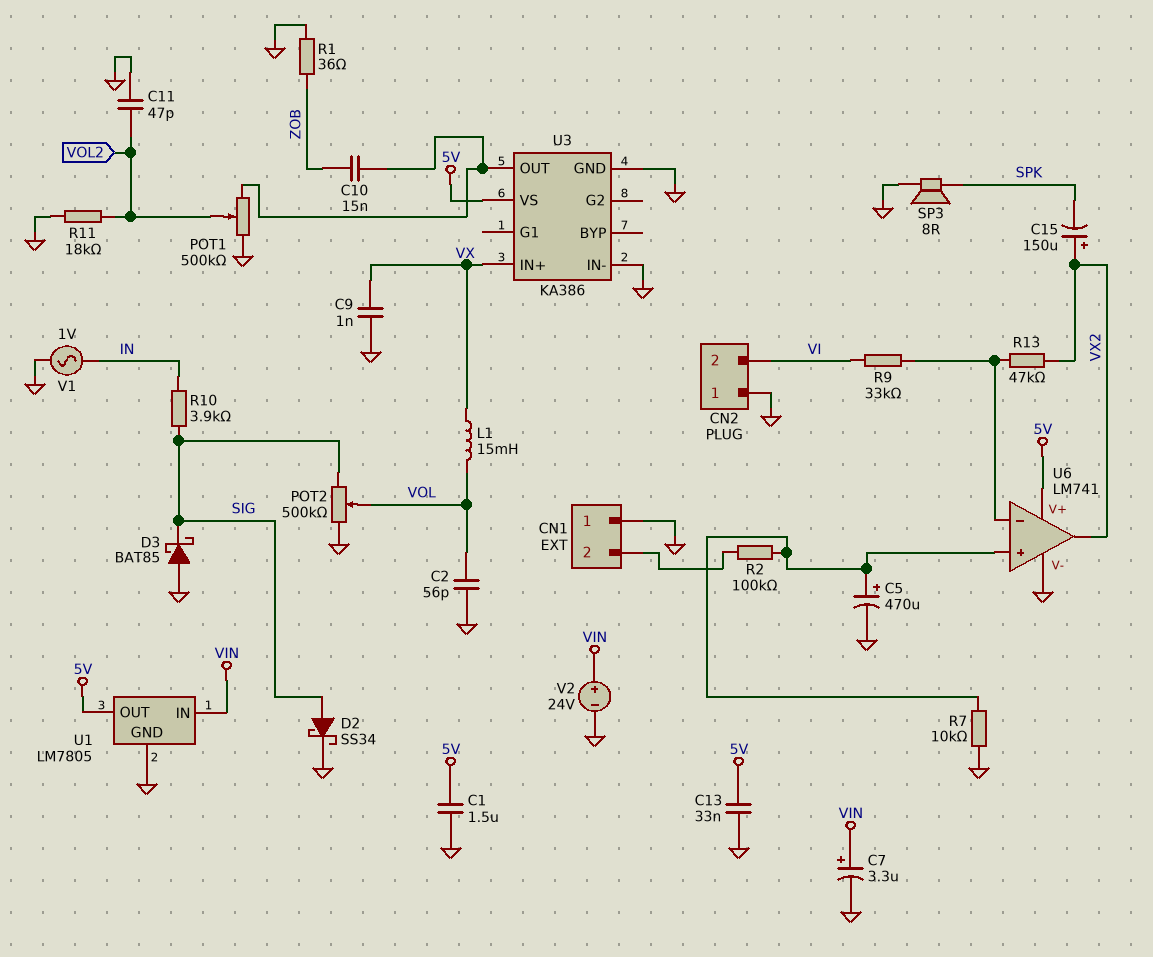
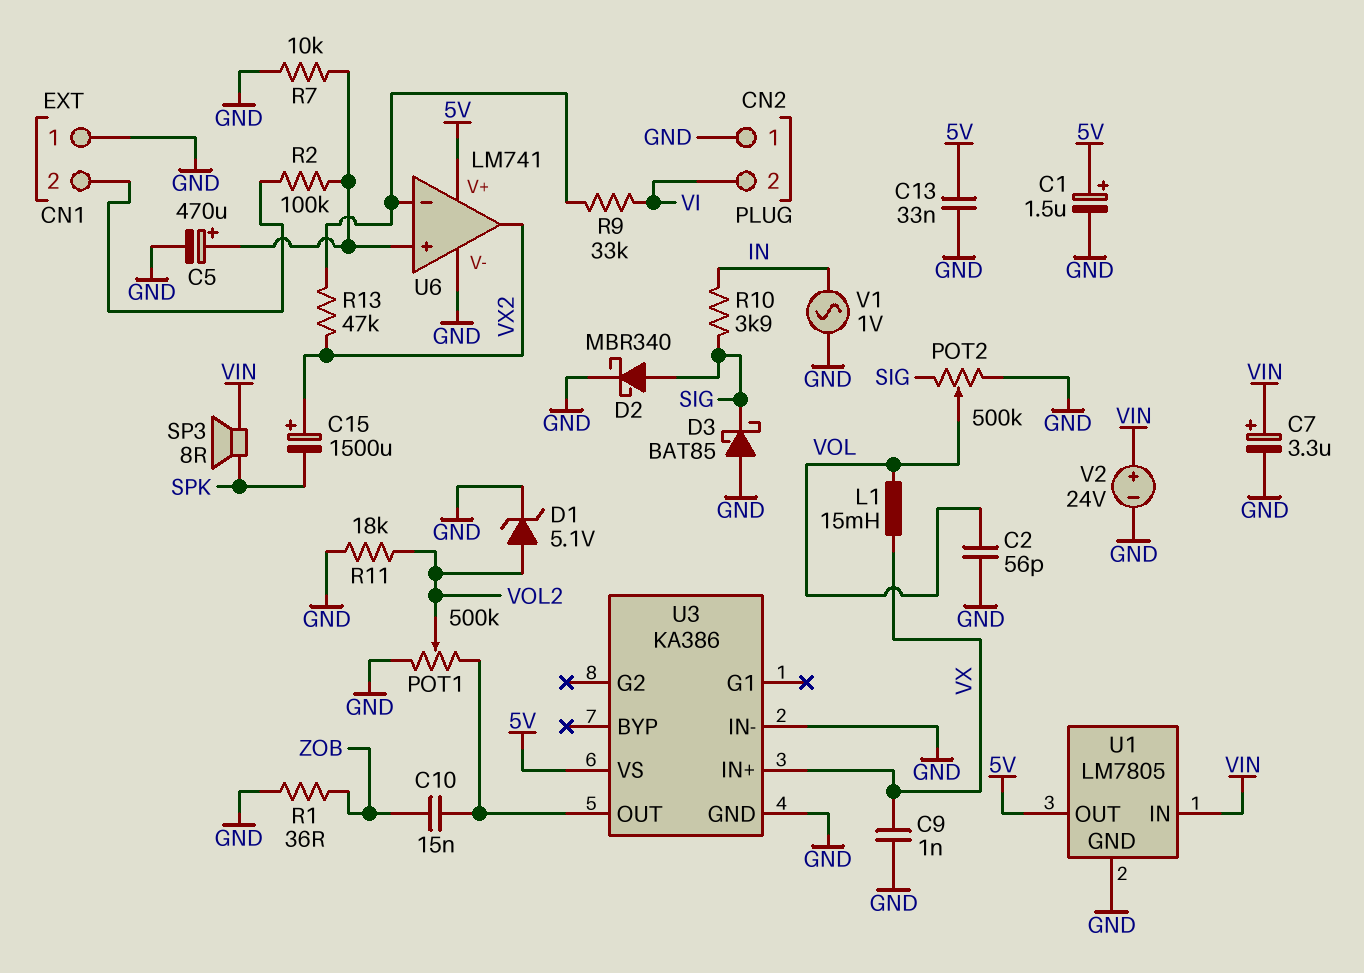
C1: 1.5uF (5V, GND) -> 1.5uF (plus 5V, minus GND)
C11: 47pF (GND, VOL2) -> none
C15: 150uF (plus VX2, minus SPK) -> 1500uF (plus VX2, minus SPK)
D1: none -> zener 5.1V (A VOL2, K GND)
D2: schottky SS34 (A SIG, K GND) -> schottky MBR340 (A SIG, K GND)
SP3: speaker 8R (GND, SPK) -> speaker 8R (SPK, VIN)

